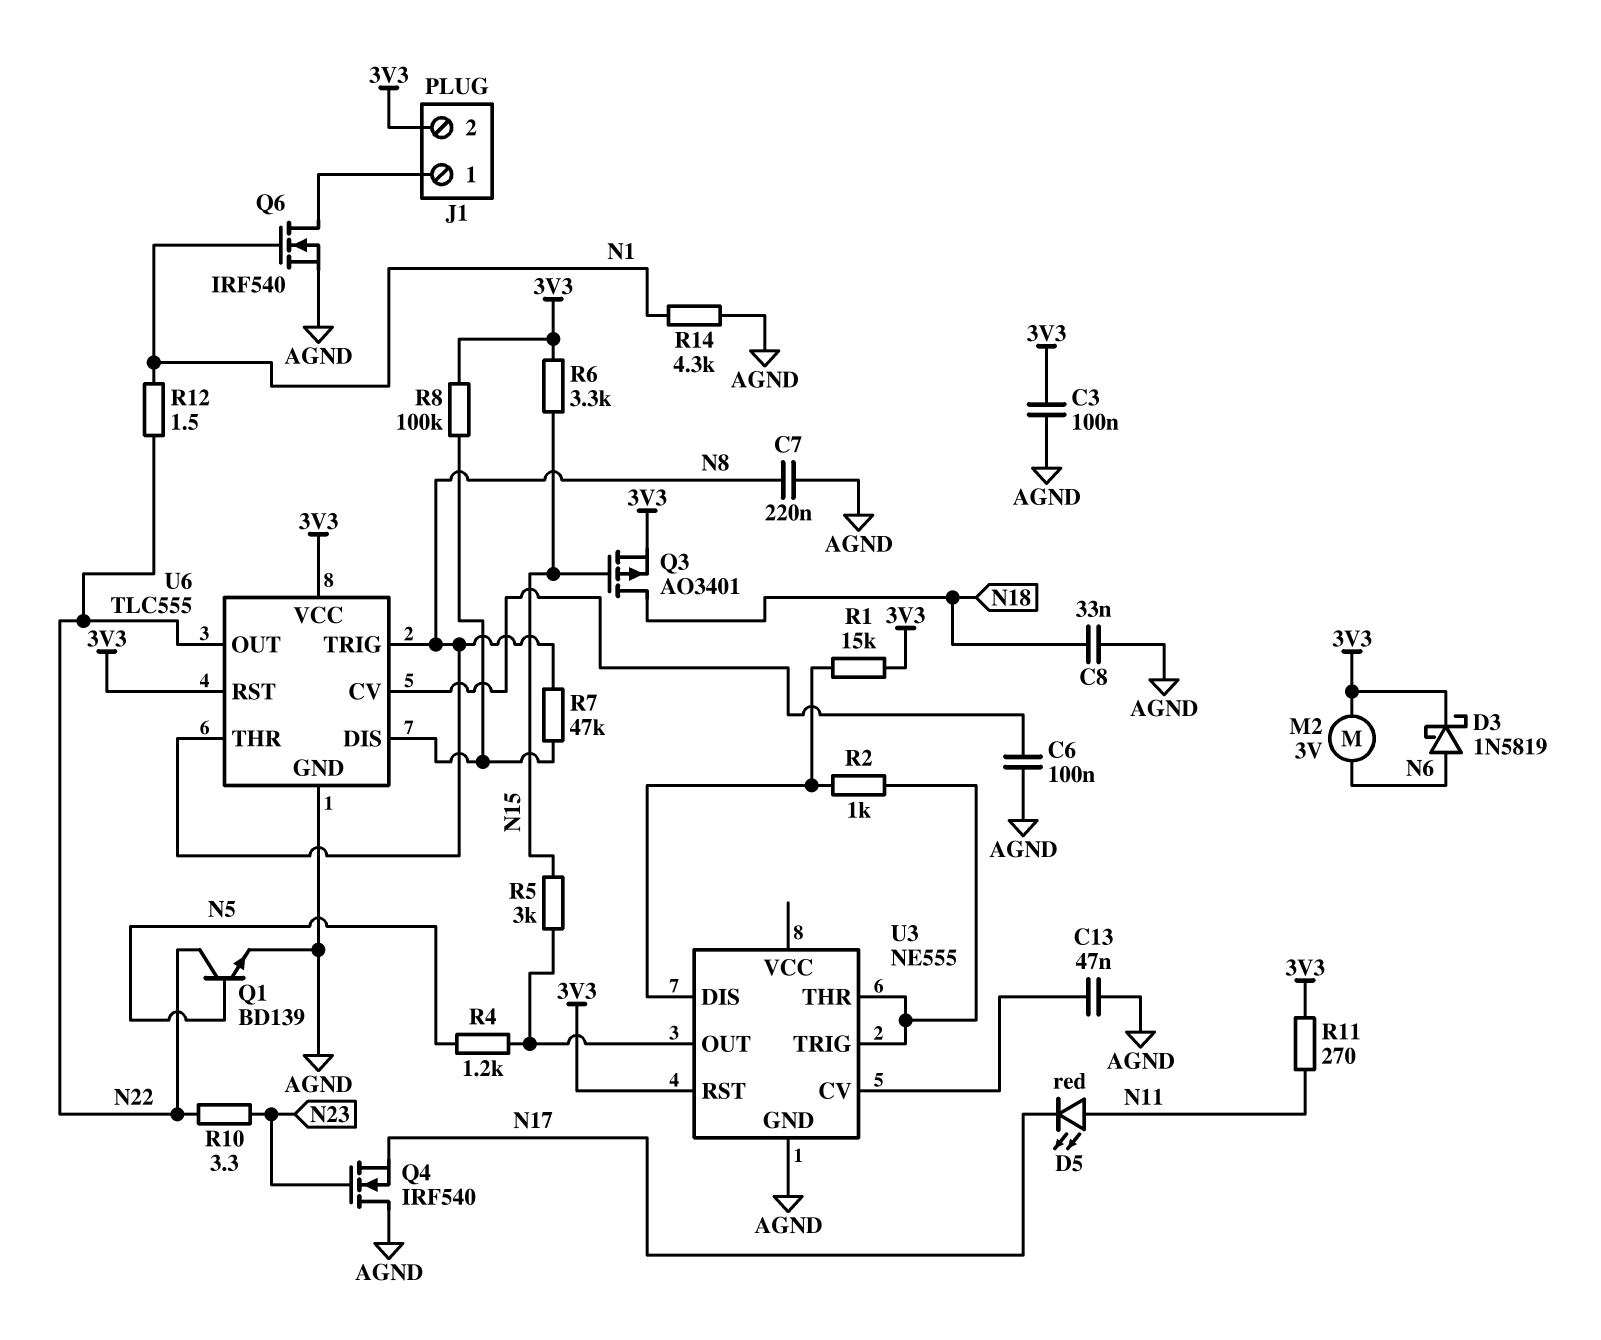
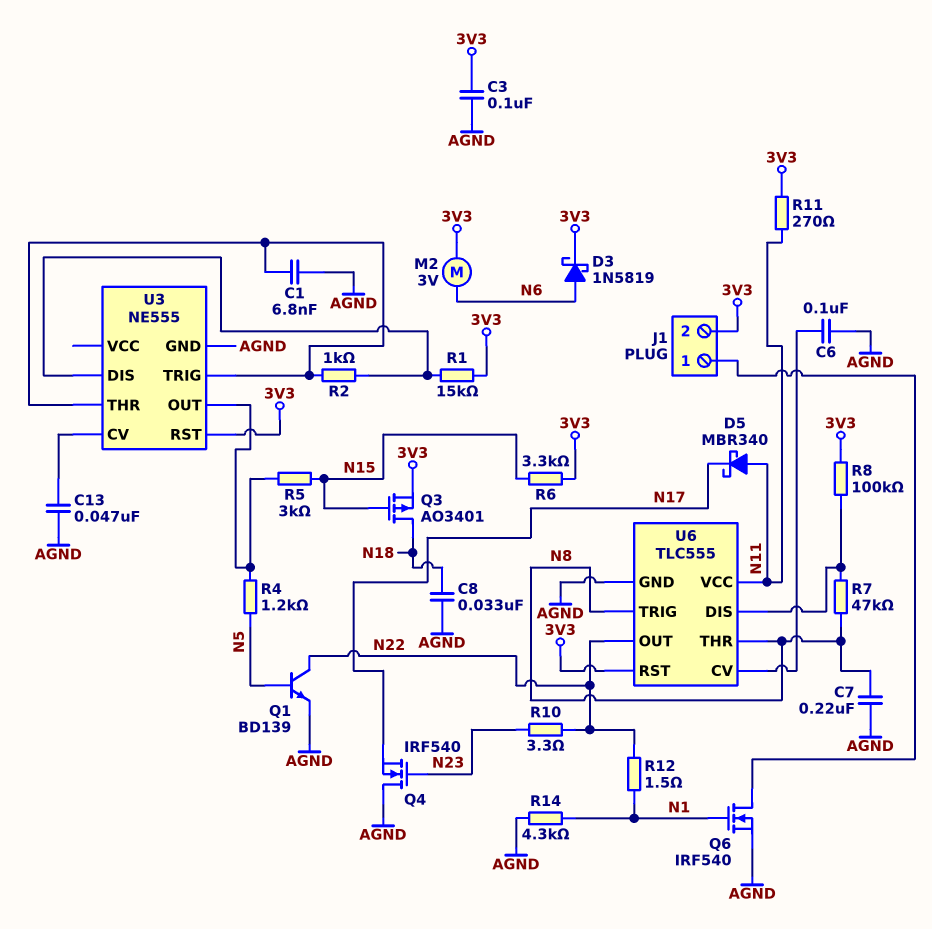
C1: none -> 6.8nF (AGND, U3/THR)
D5: LED red (A N11, K N17) -> schottky MBR340 (A N11, K N17)
U6 pin VCC: 3V3 -> N11

